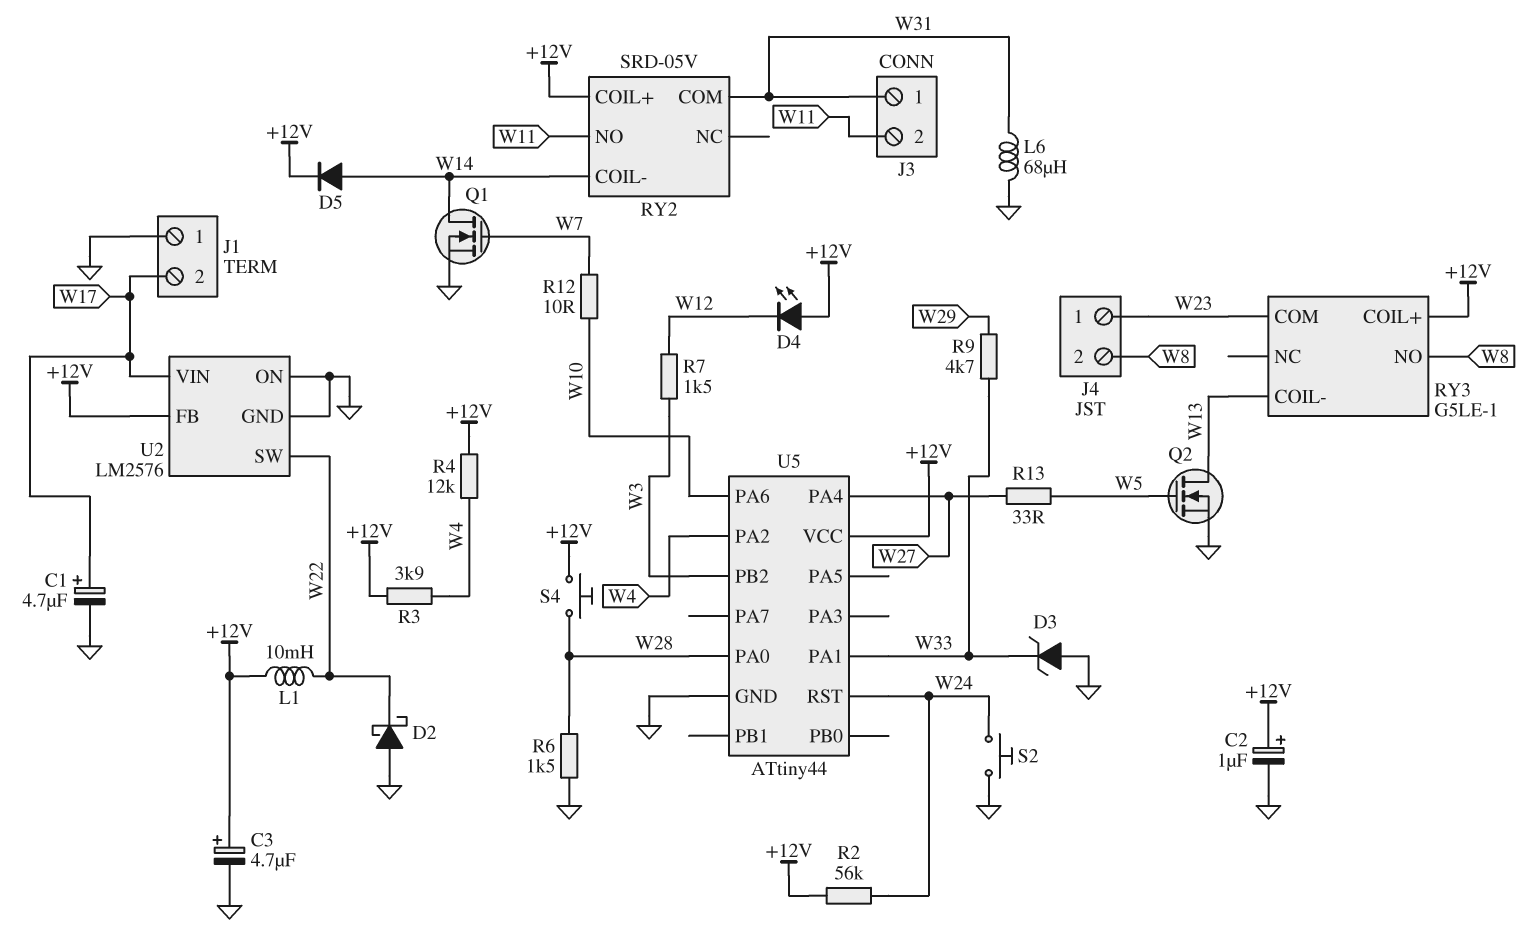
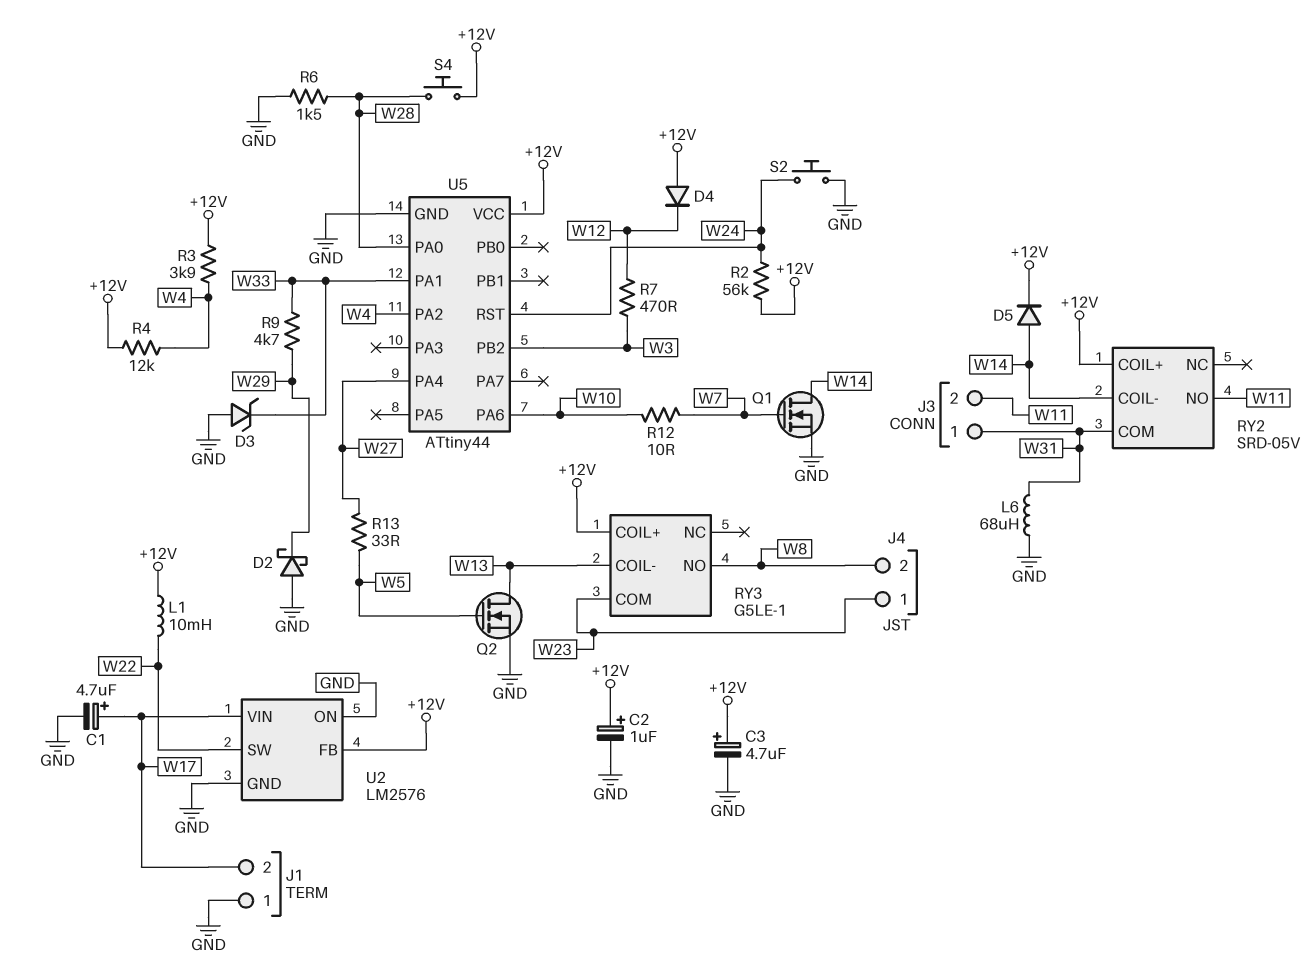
D2: schottky (A GND, K W22) -> schottky (A GND, K W29)
D4: LED (A +12V, K W12) -> diode (A +12V, K W12)
R7: 1.5k (W3, W12) -> 470 (W3, W12)

